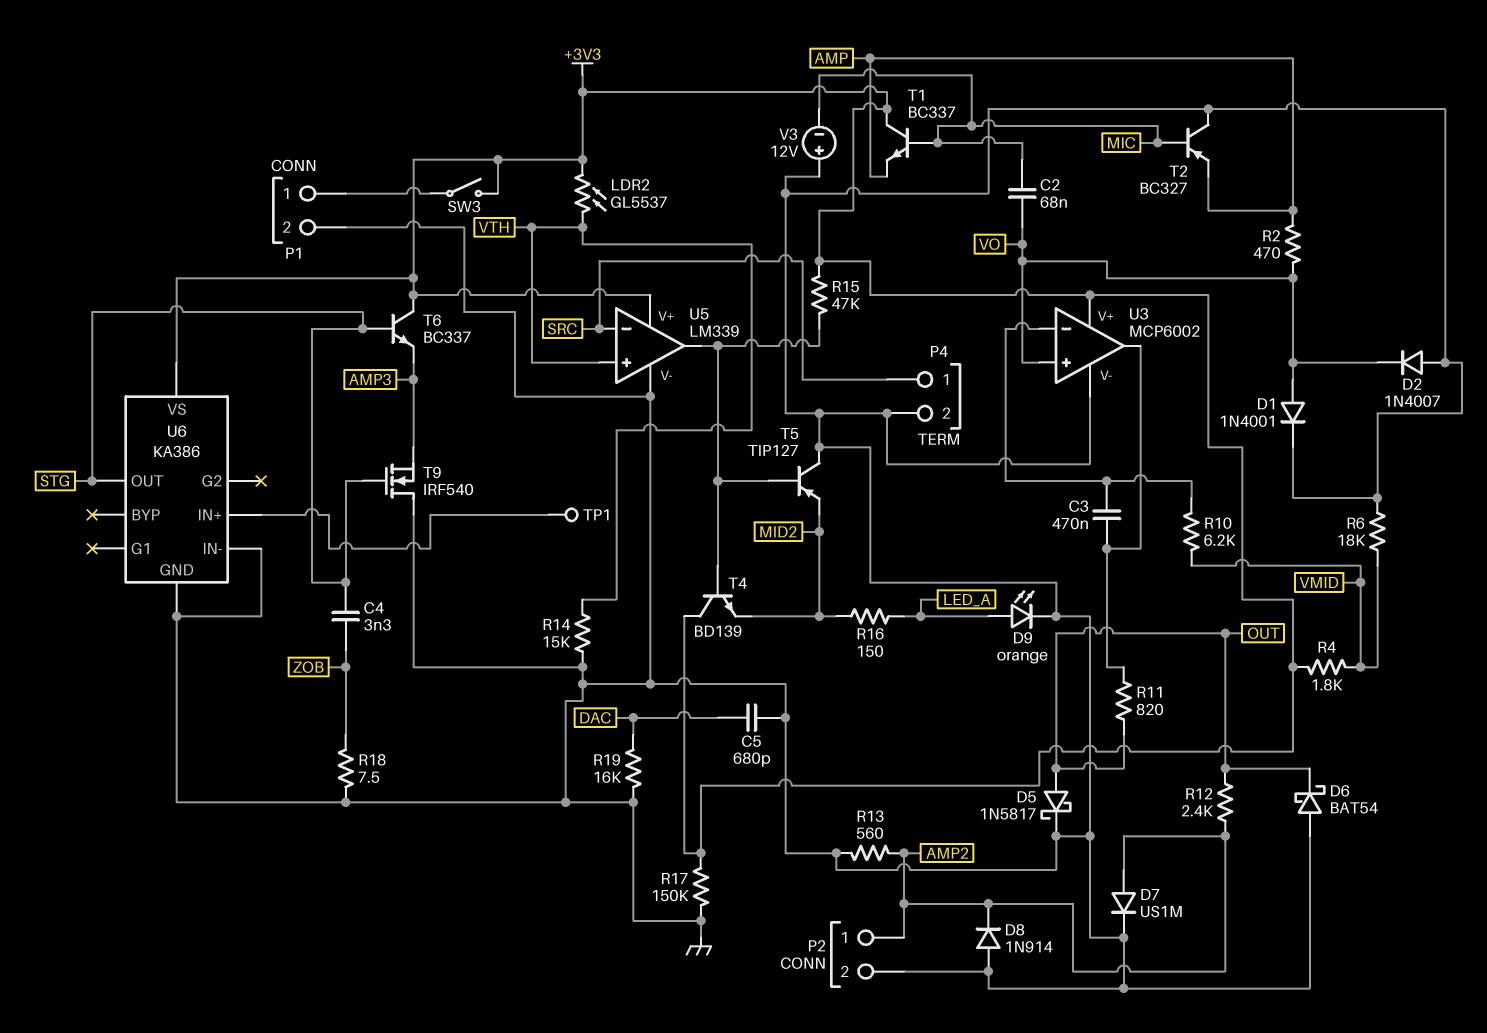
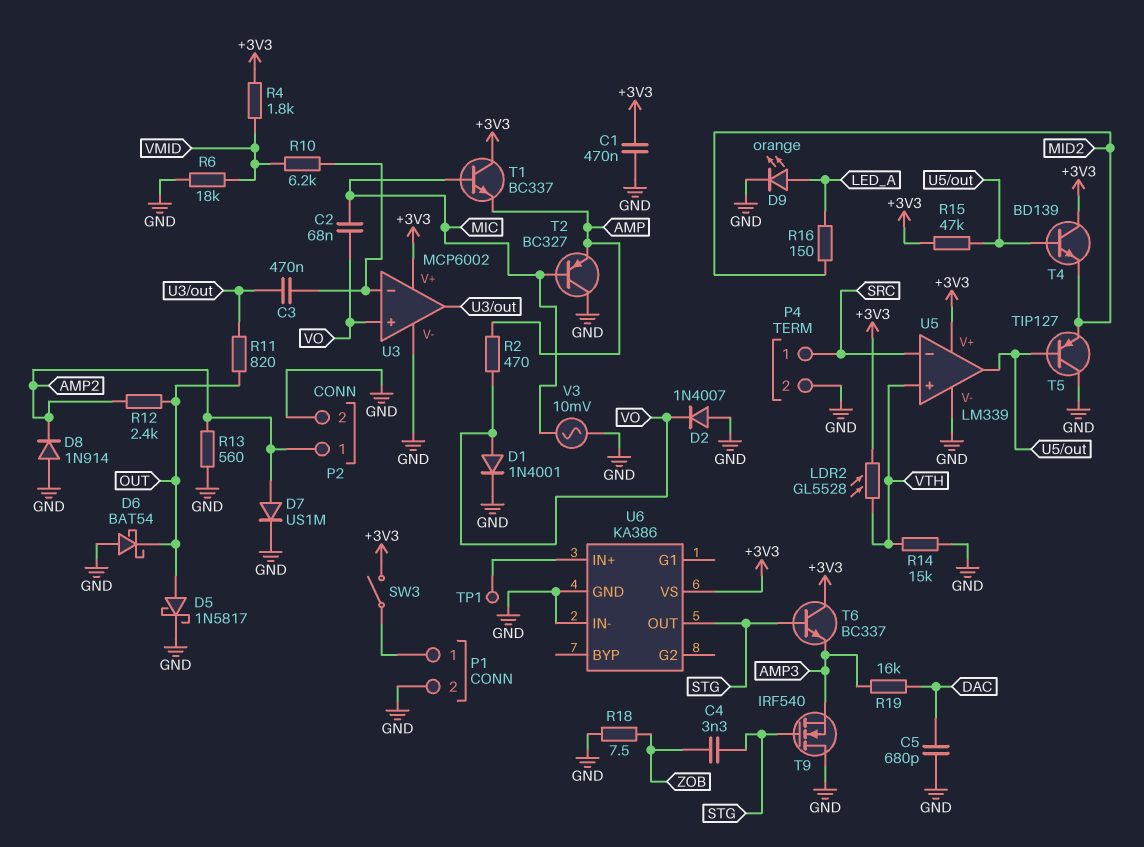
C1: none -> 470nF (+3V3, GND)
LDR2: GL5537 (+3V3, VTH) -> GL5528 (+3V3, VTH)
R17: 150k (+3V3, GND) -> none
R19: 16k (DAC, GND) -> 16k (AMP3, DAC)
V3: 12V (plus GND, minus MIC) -> AC 10mV (GND, MIC)

